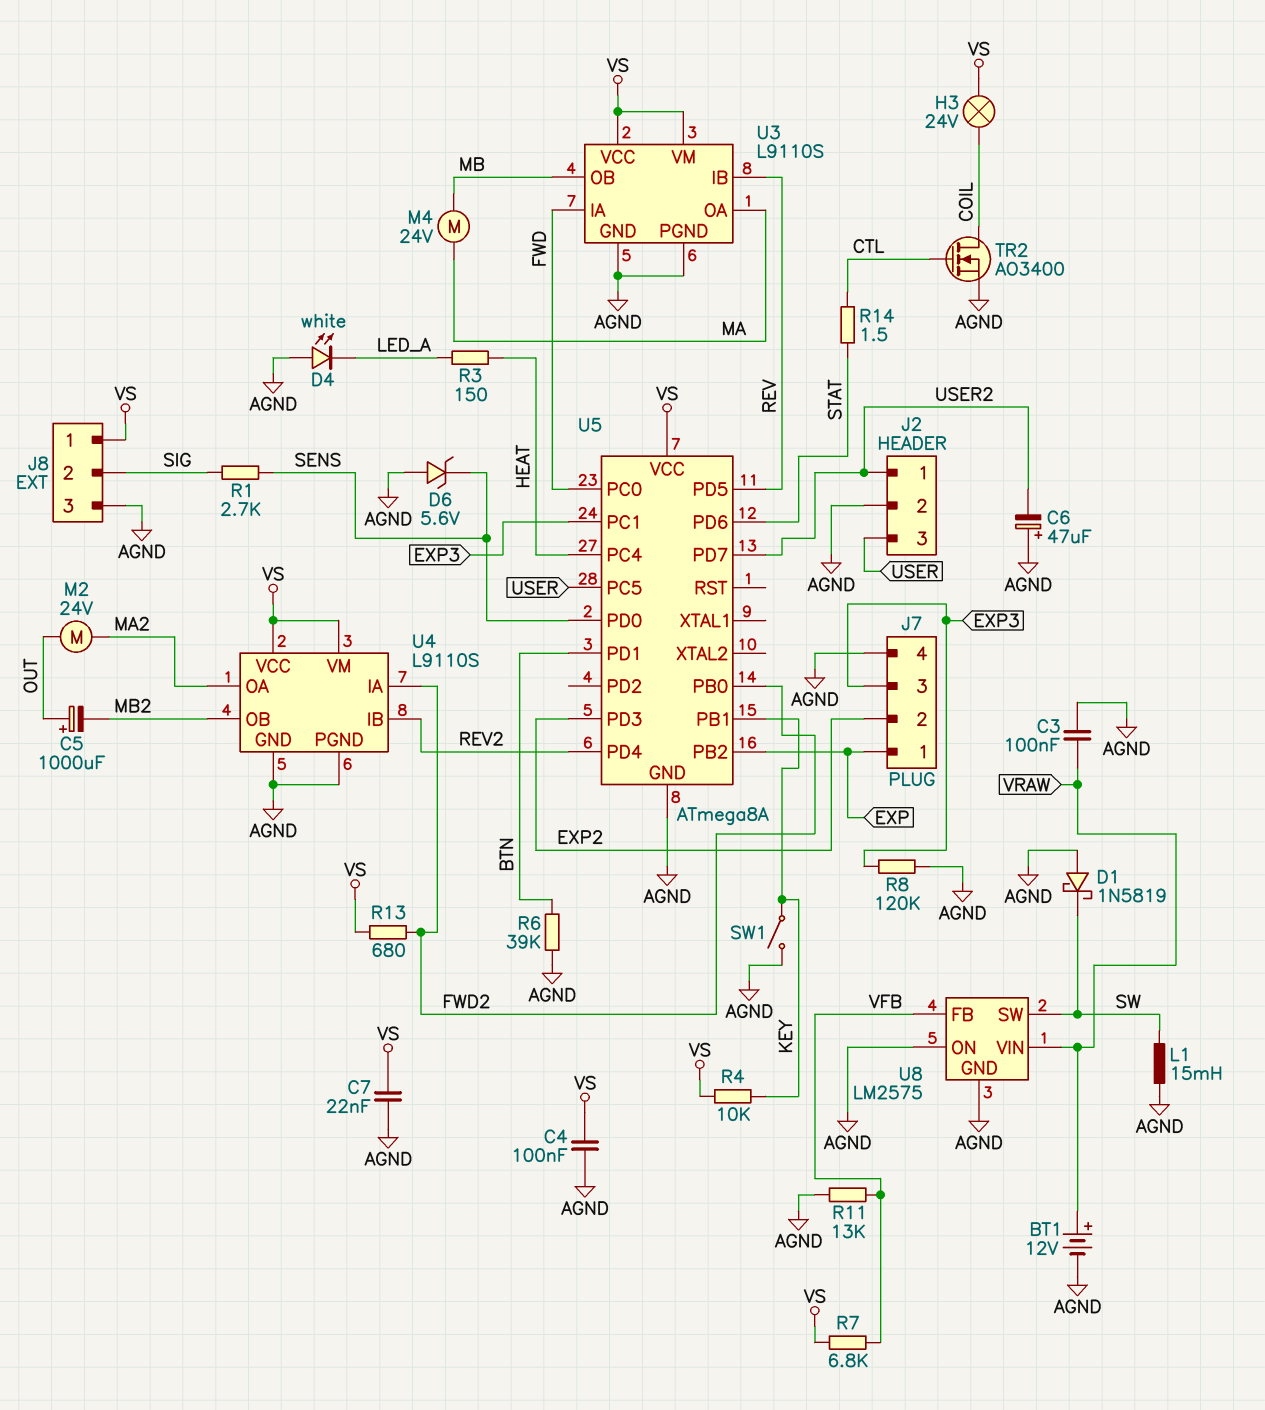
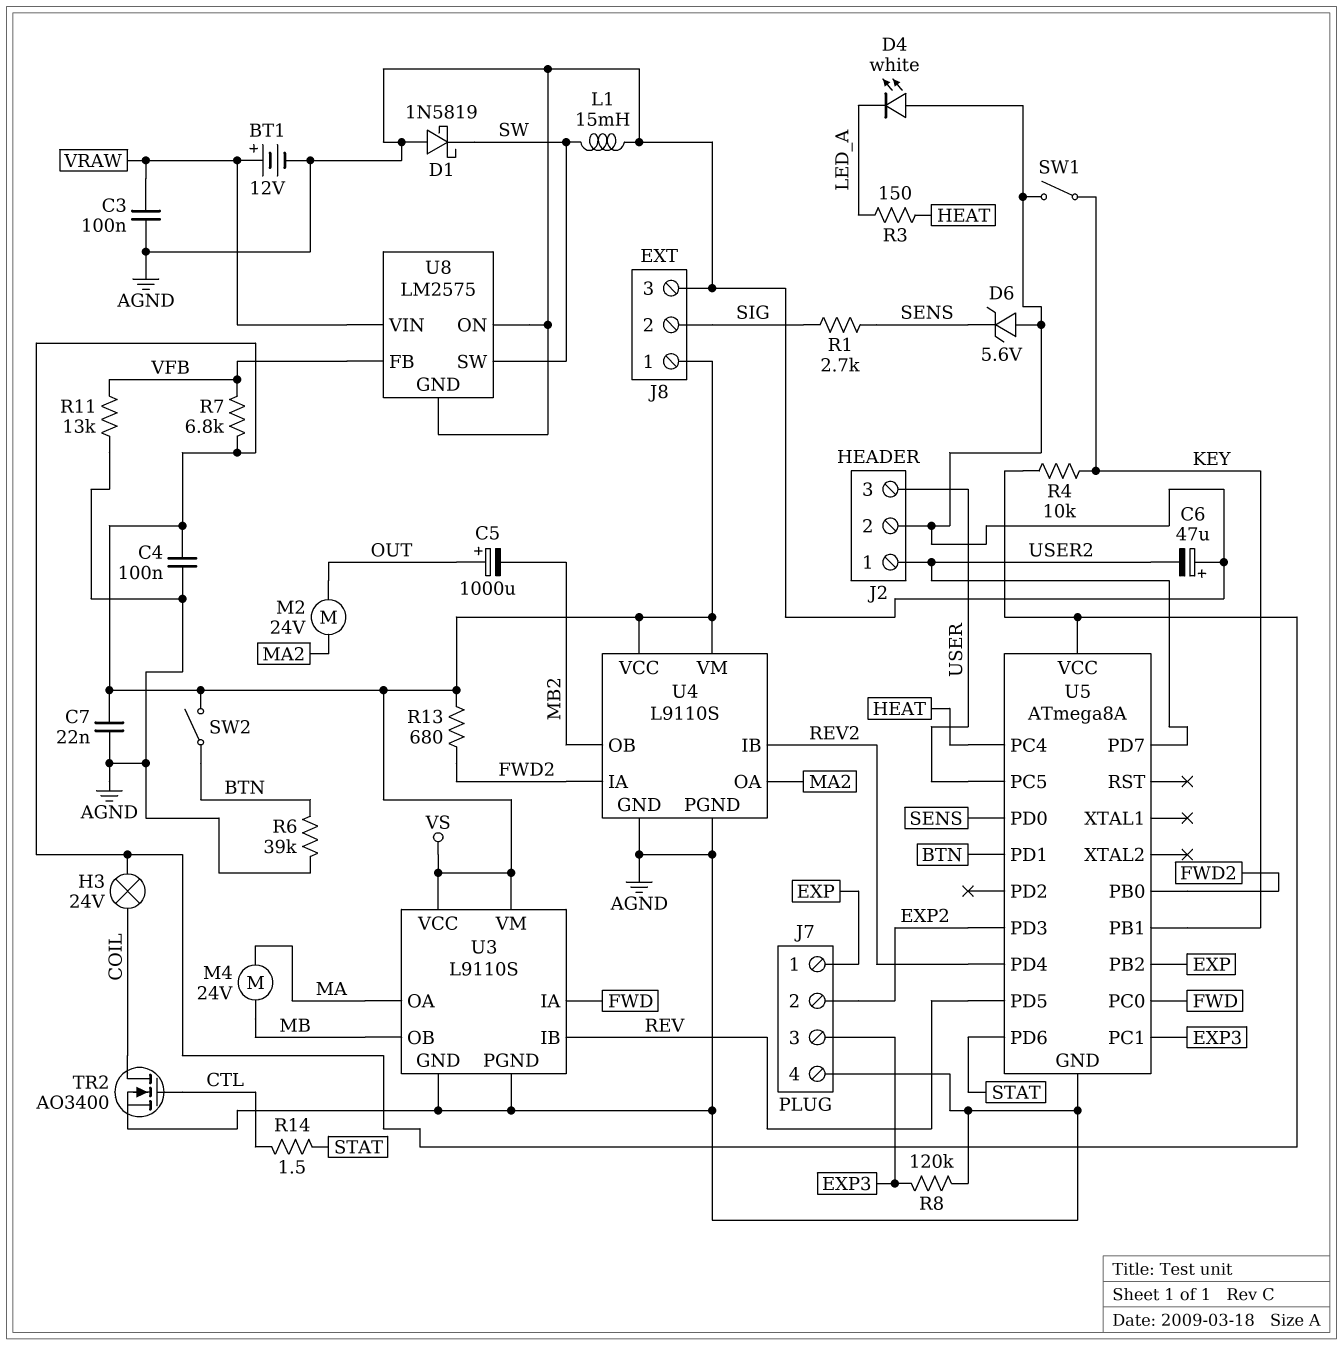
SW2: none -> switch (BTN, VS)

